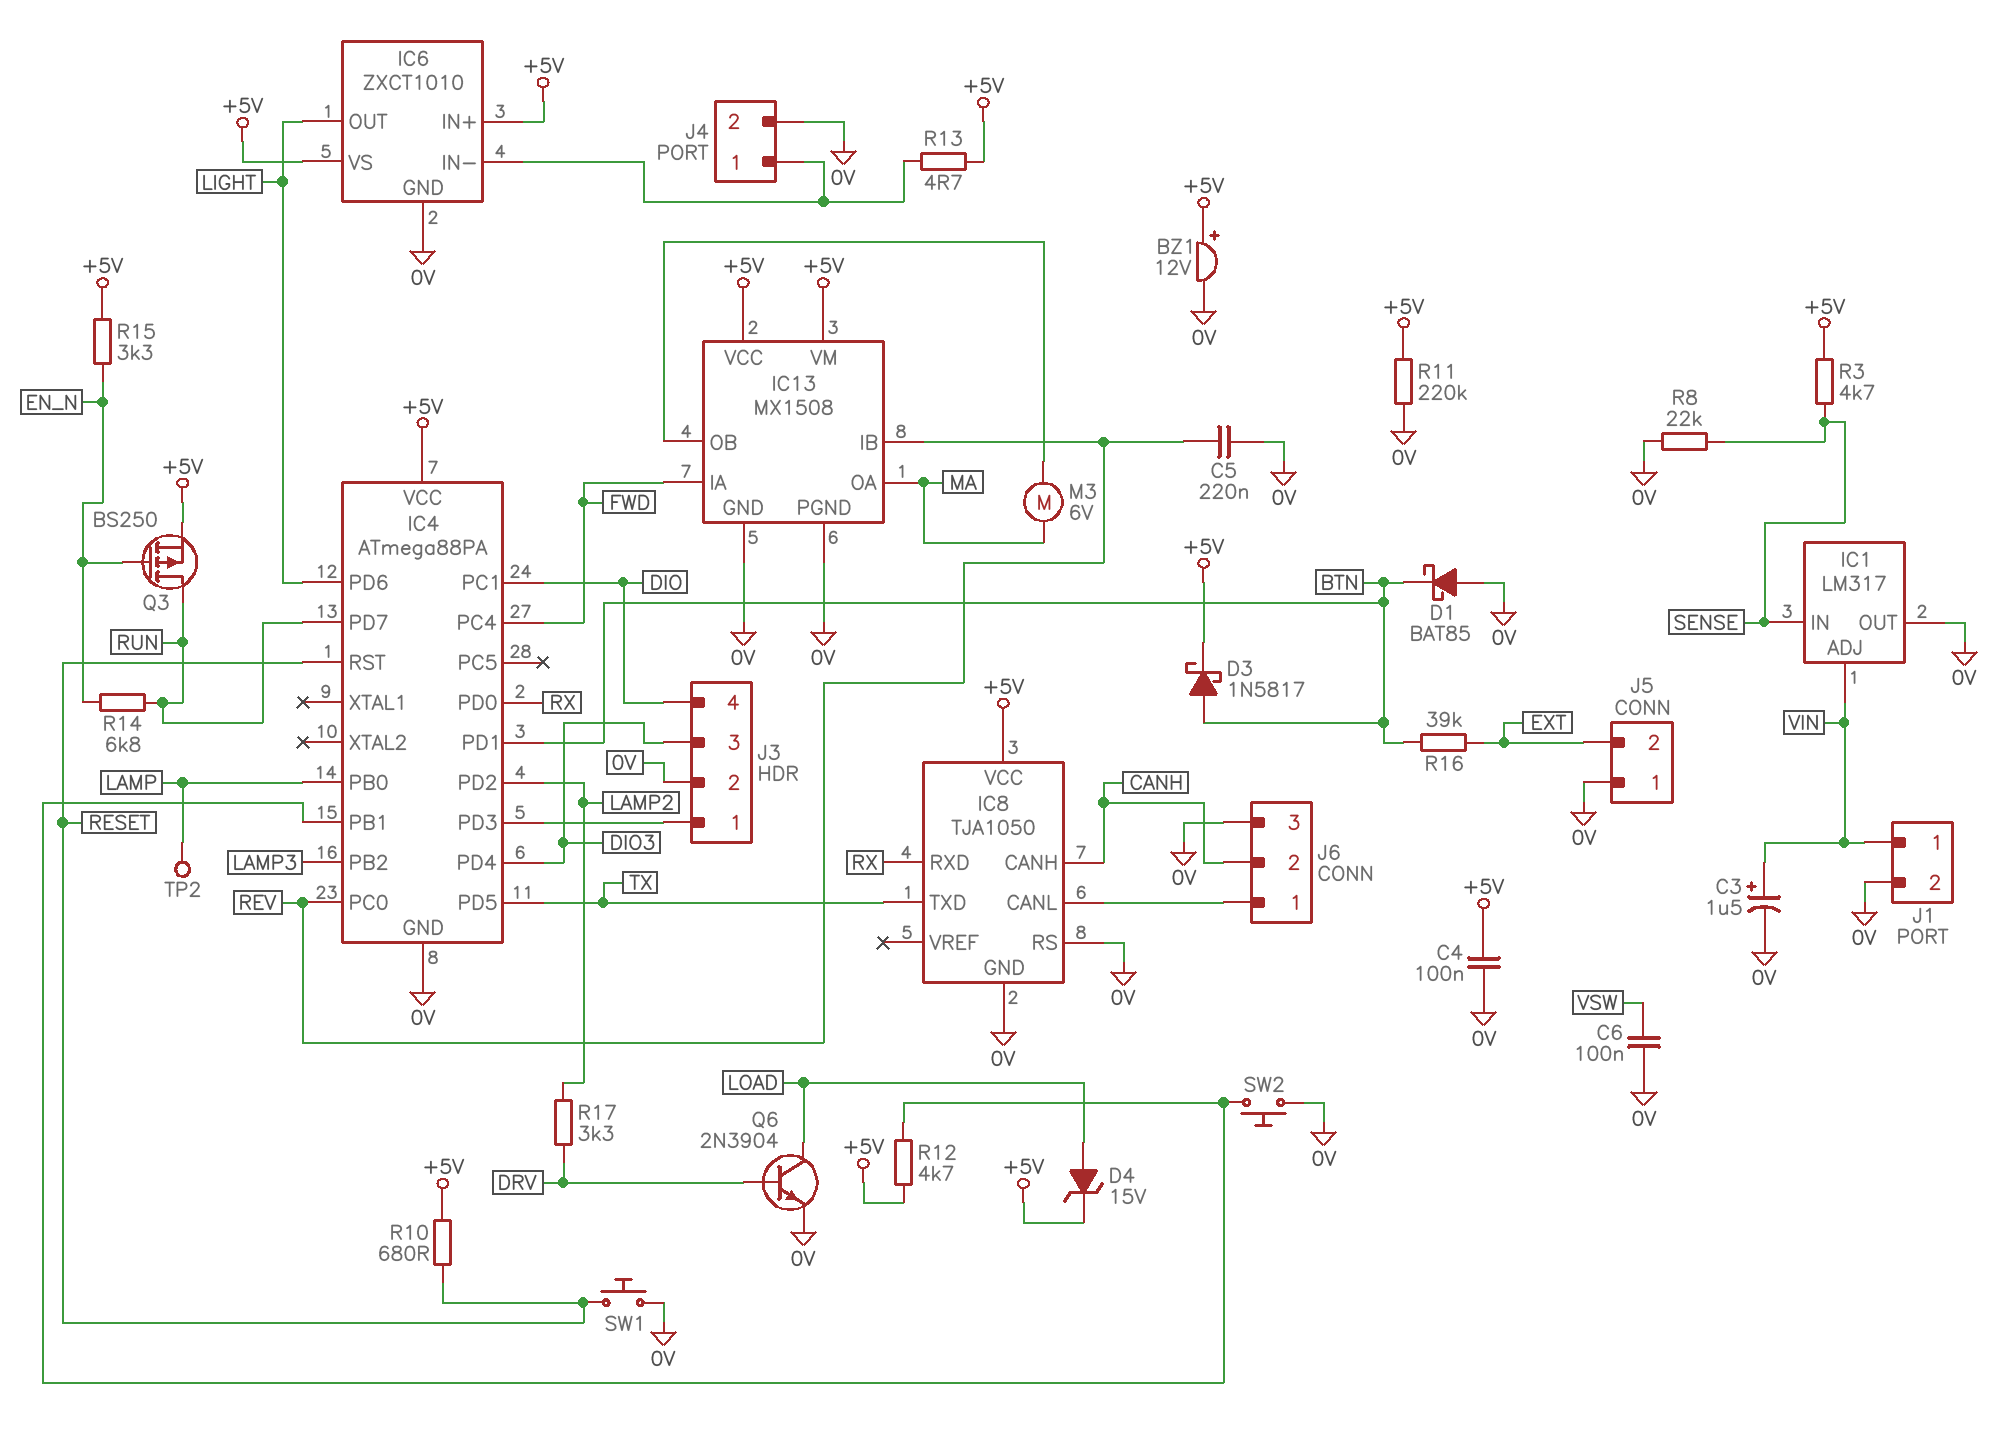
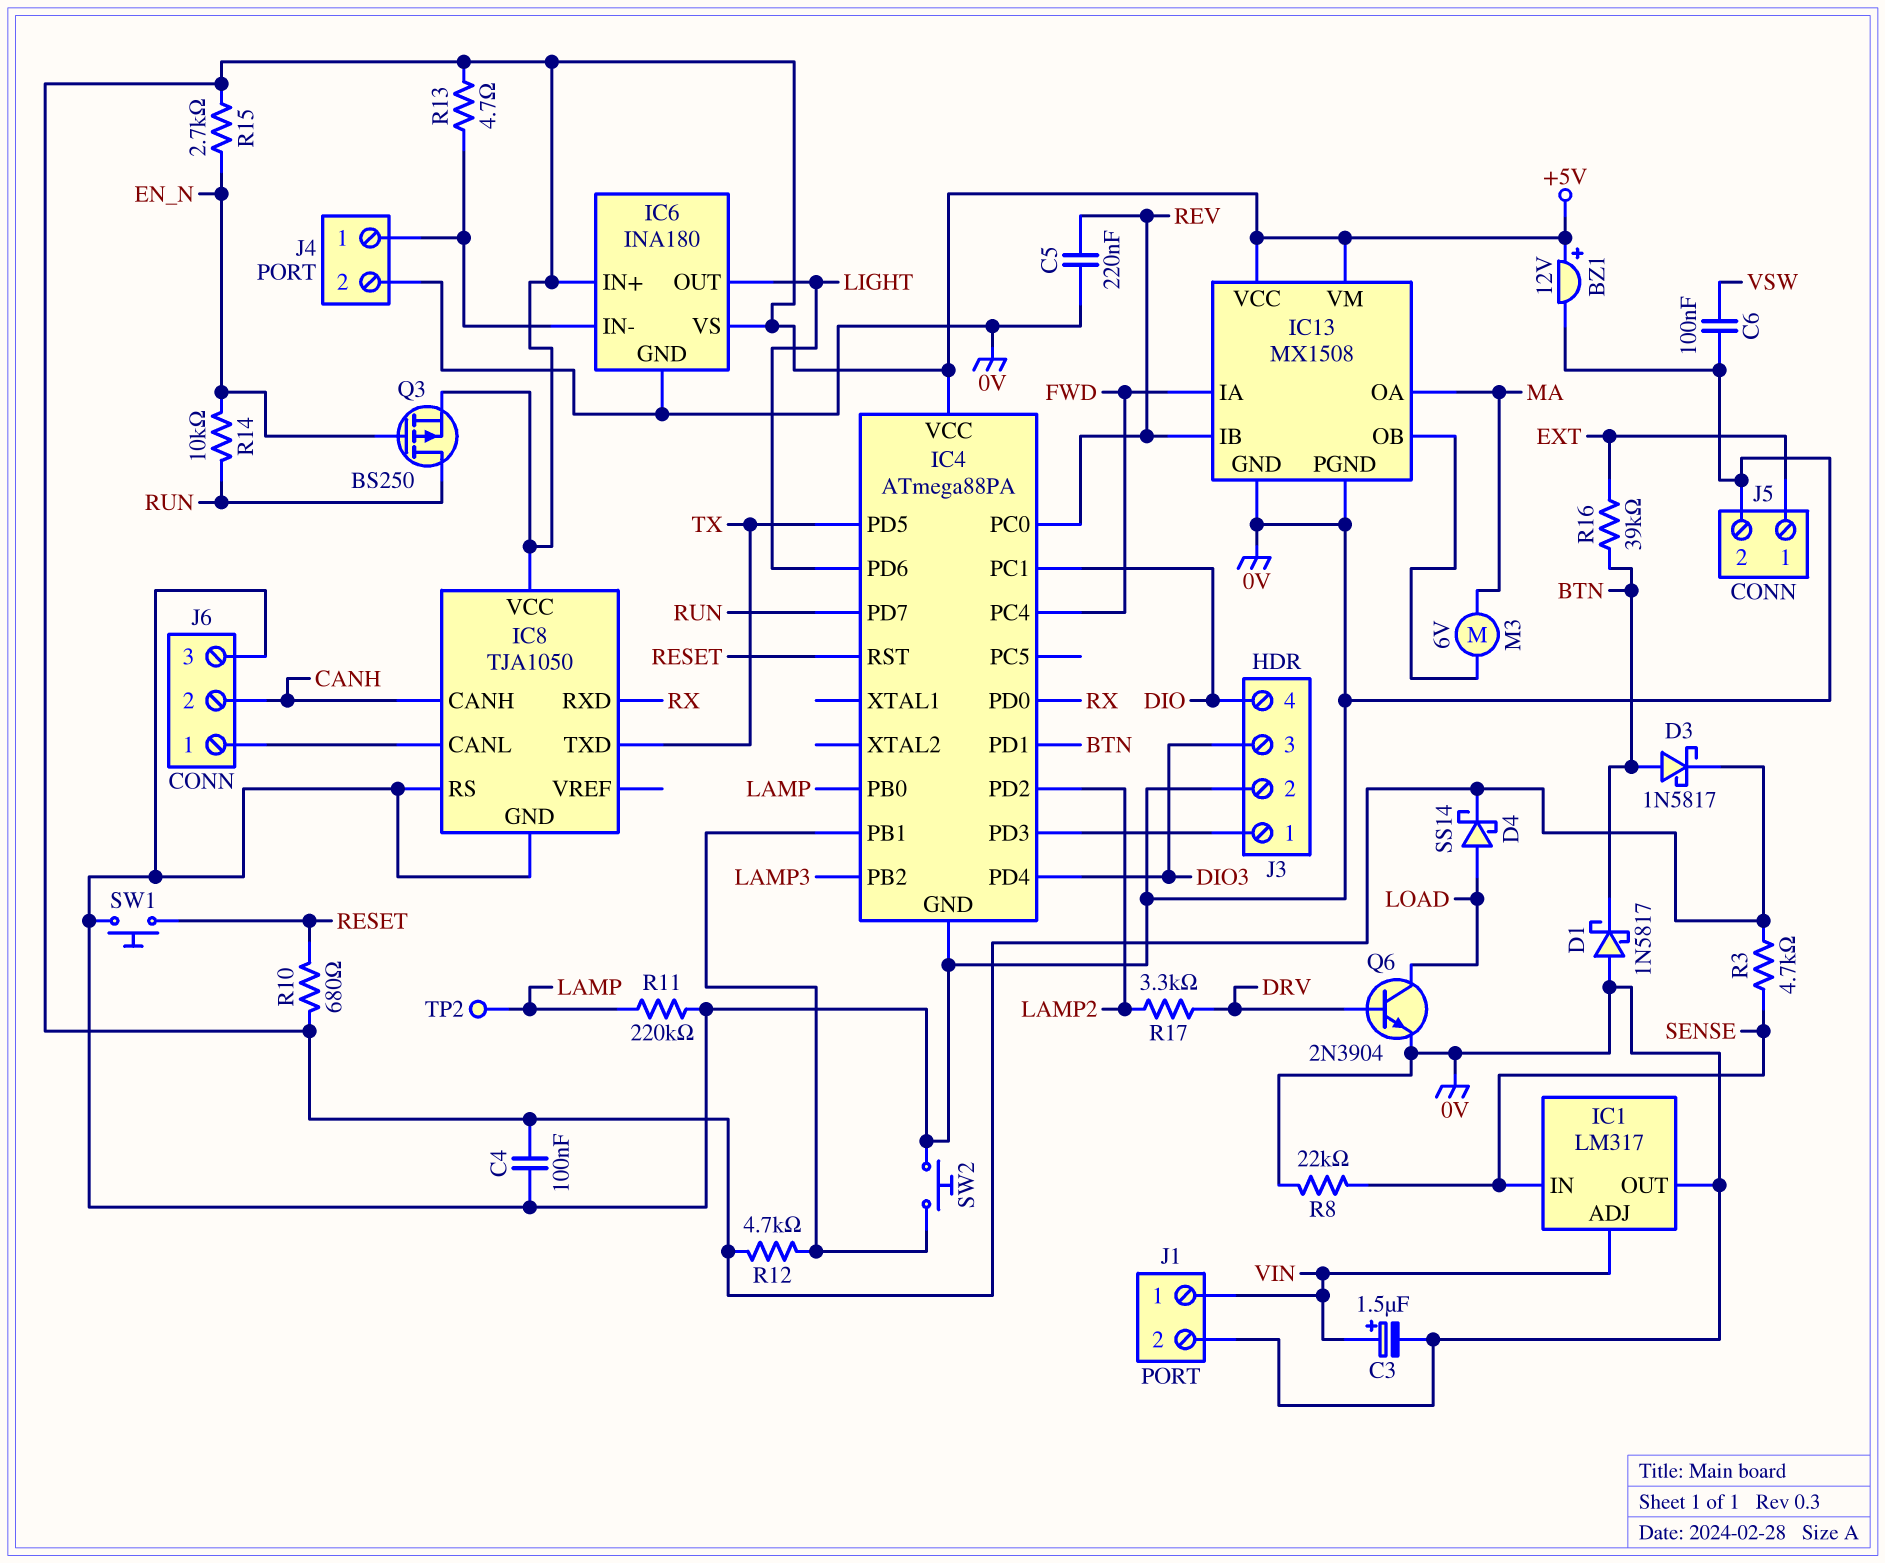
D1: schottky BAT85 (A 0V, K BTN) -> schottky 1N5817 (A 0V, K BTN)
D4: zener 15V (A LOAD, K +5V) -> schottky SS14 (A LOAD, K +5V)
IC6: ZXCT1010 -> INA180
J5 pin 1: 0V -> EXT
J5 pin 2: EXT -> 0V
R11: 220k (+5V, 0V) -> 220k (0V, LAMP)
R14: 6.8k (EN_N, RUN) -> 10k (EN_N, RUN)
R15: 3.3k (+5V, EN_N) -> 2.7k (+5V, EN_N)

